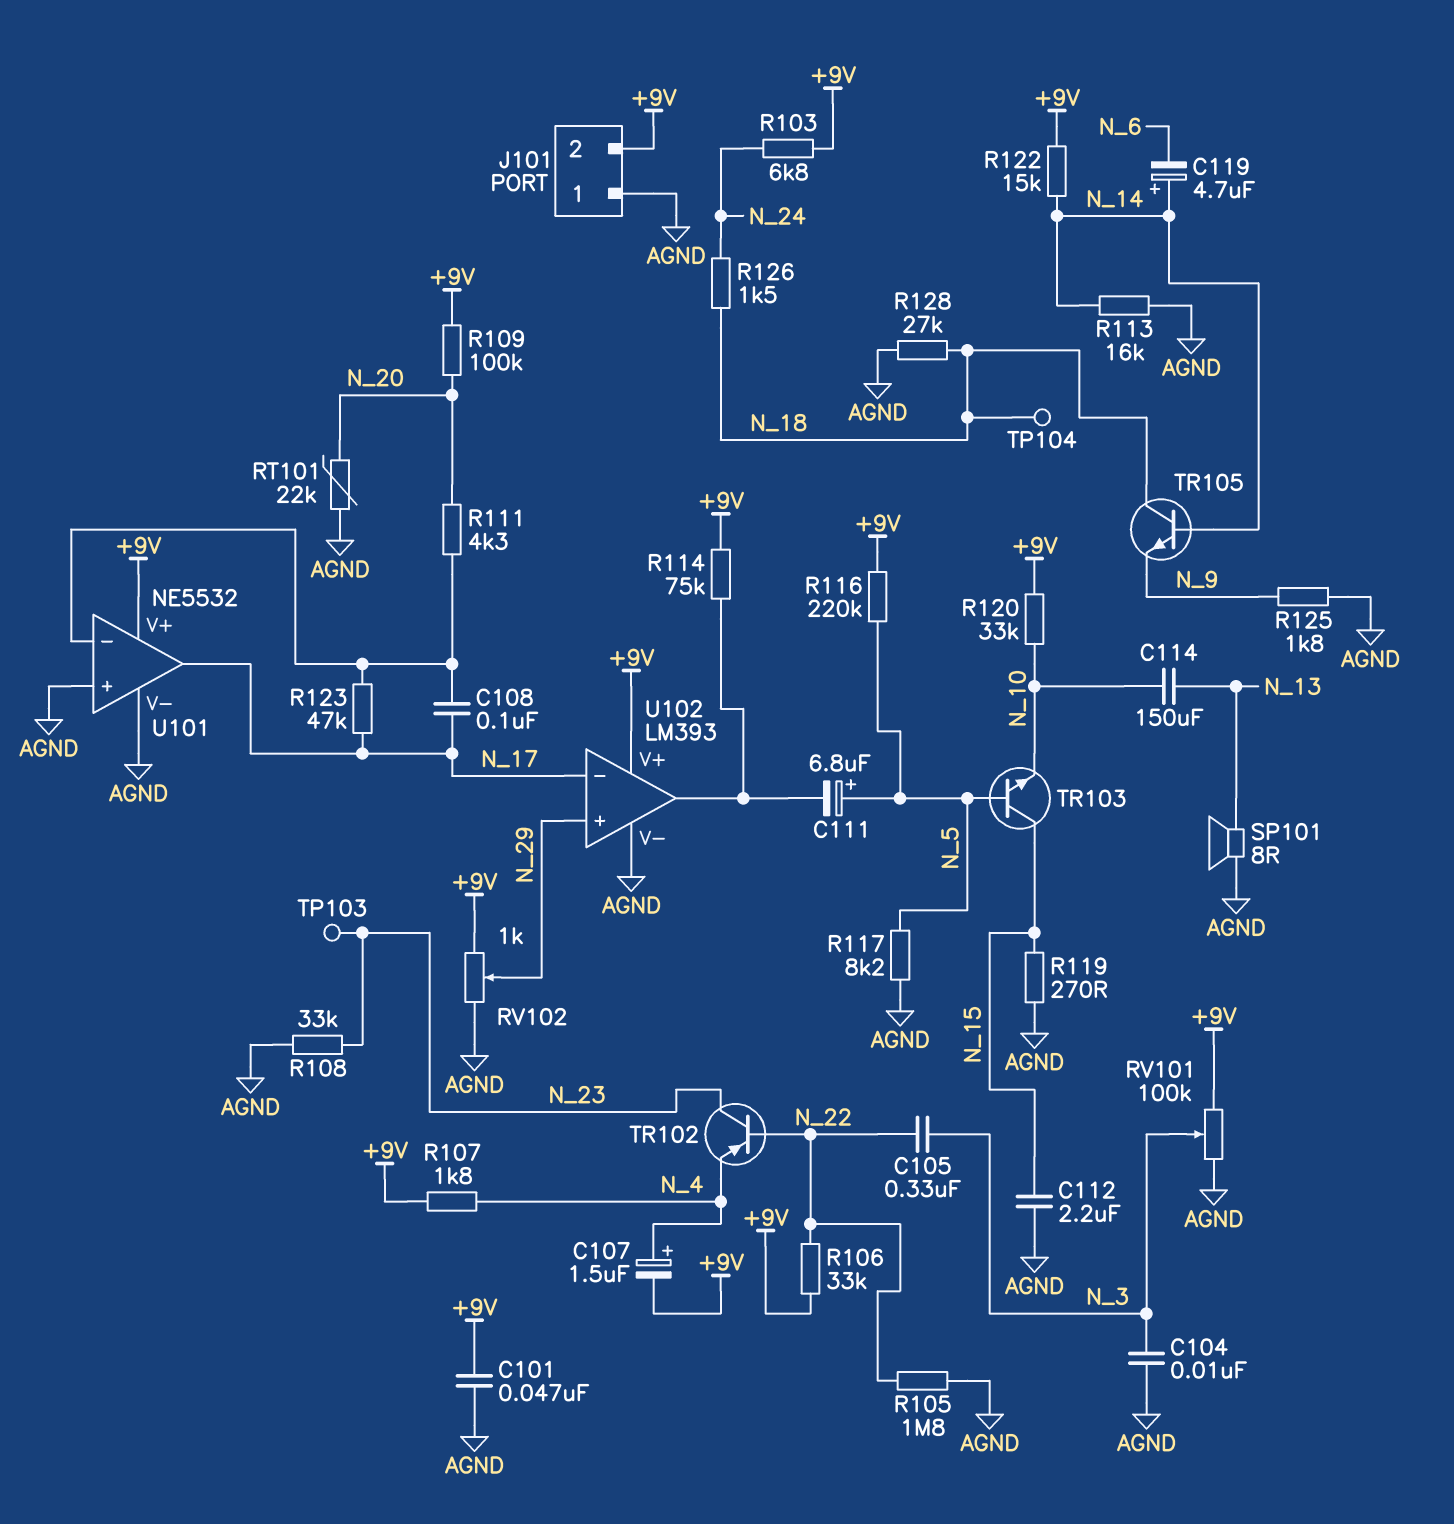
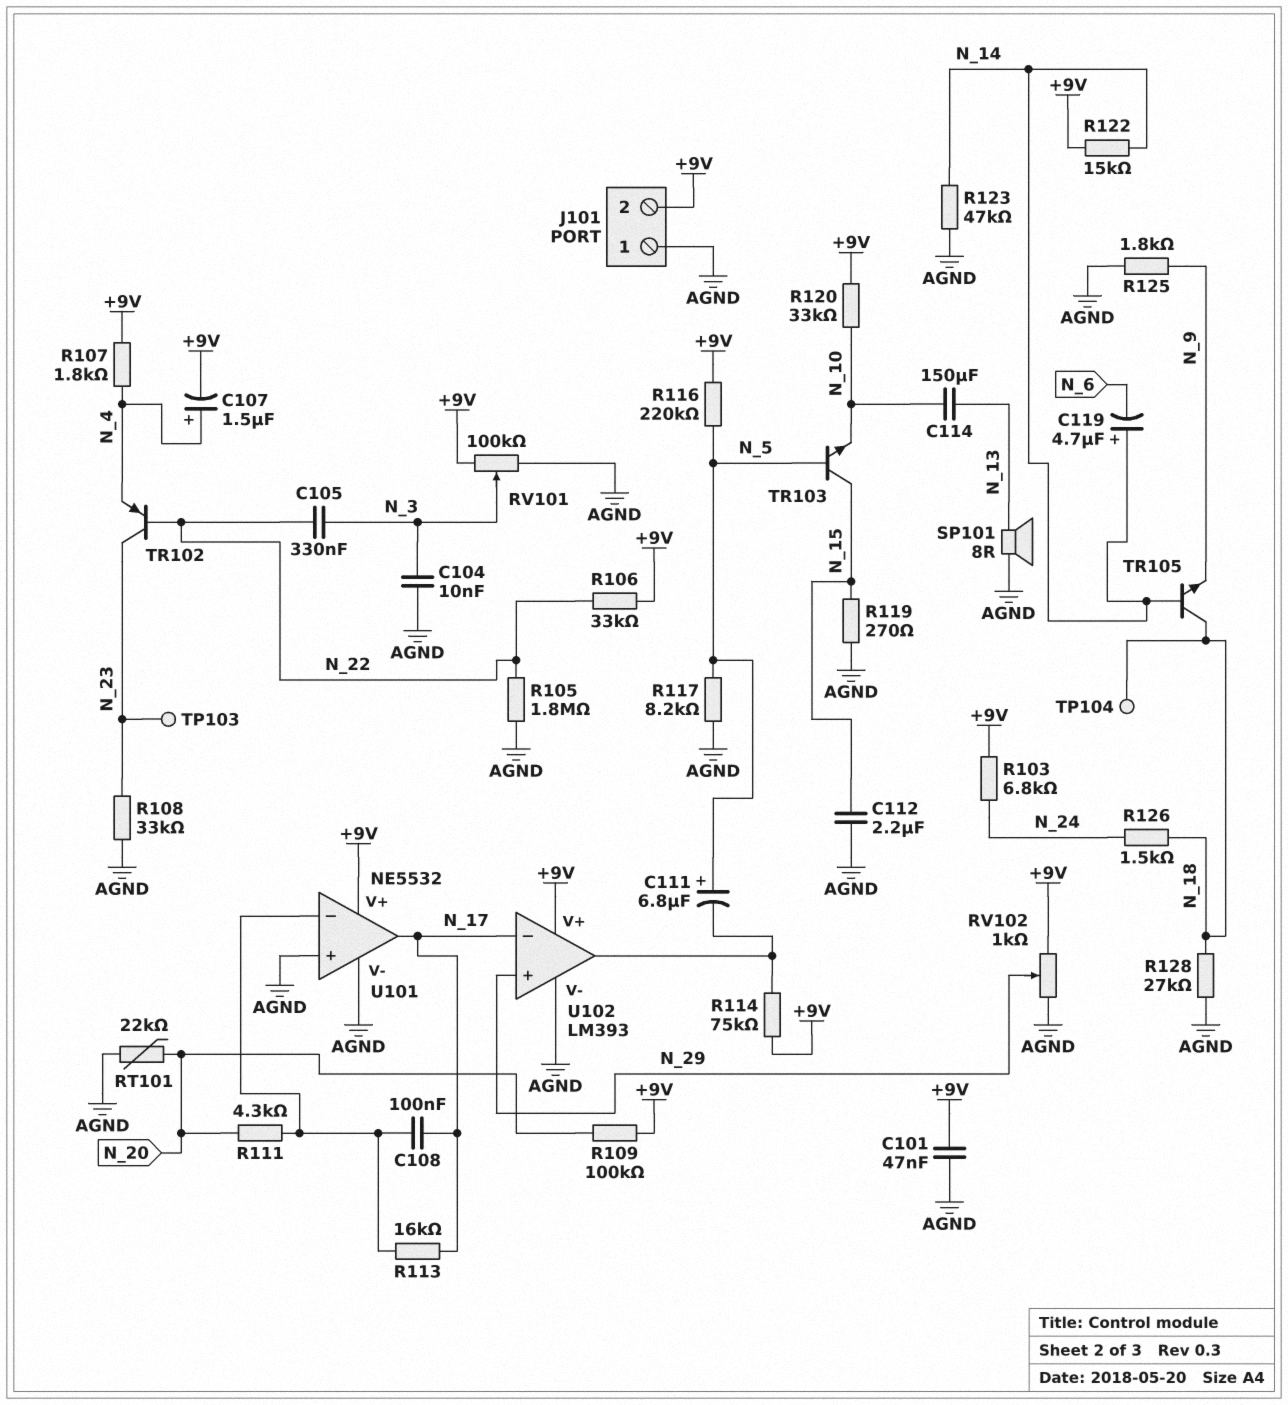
R113: 16k (AGND, N_14) -> 16k (N_17, U101/in-)
R123: 47k (N_17, U101/in-) -> 47k (AGND, N_14)

